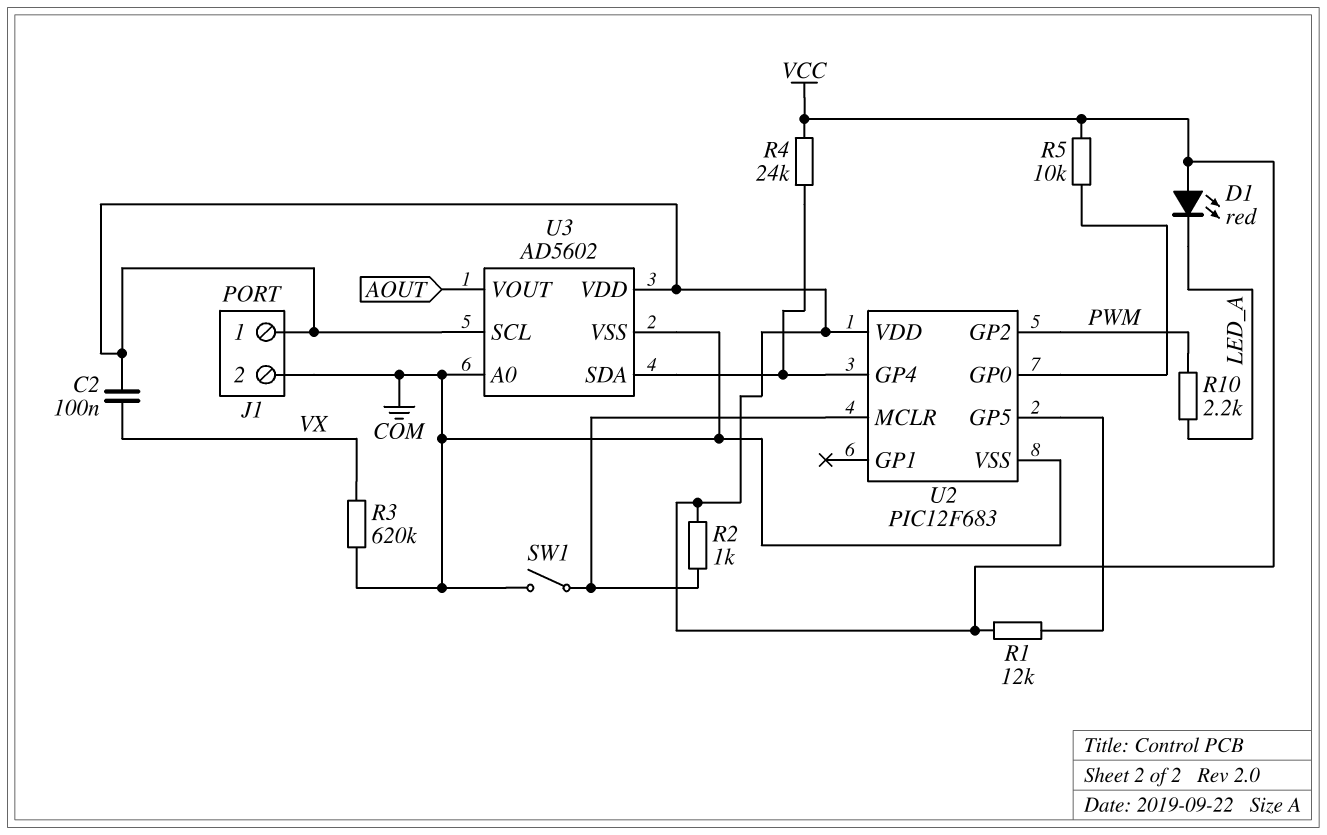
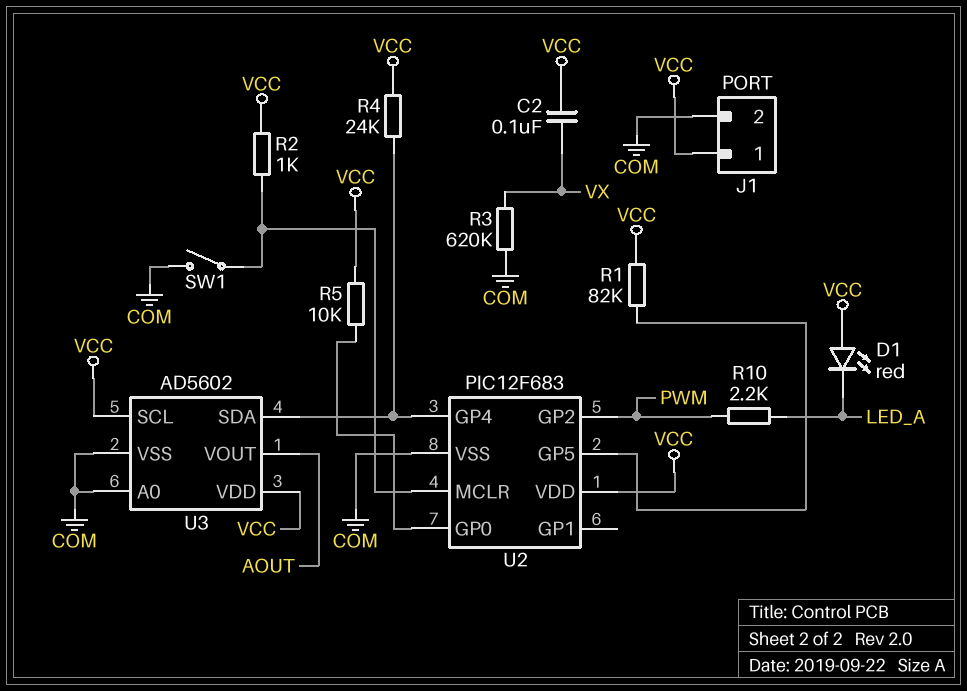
R1: 12k (U2/GP5, VCC) -> 82k (U2/GP5, VCC)

